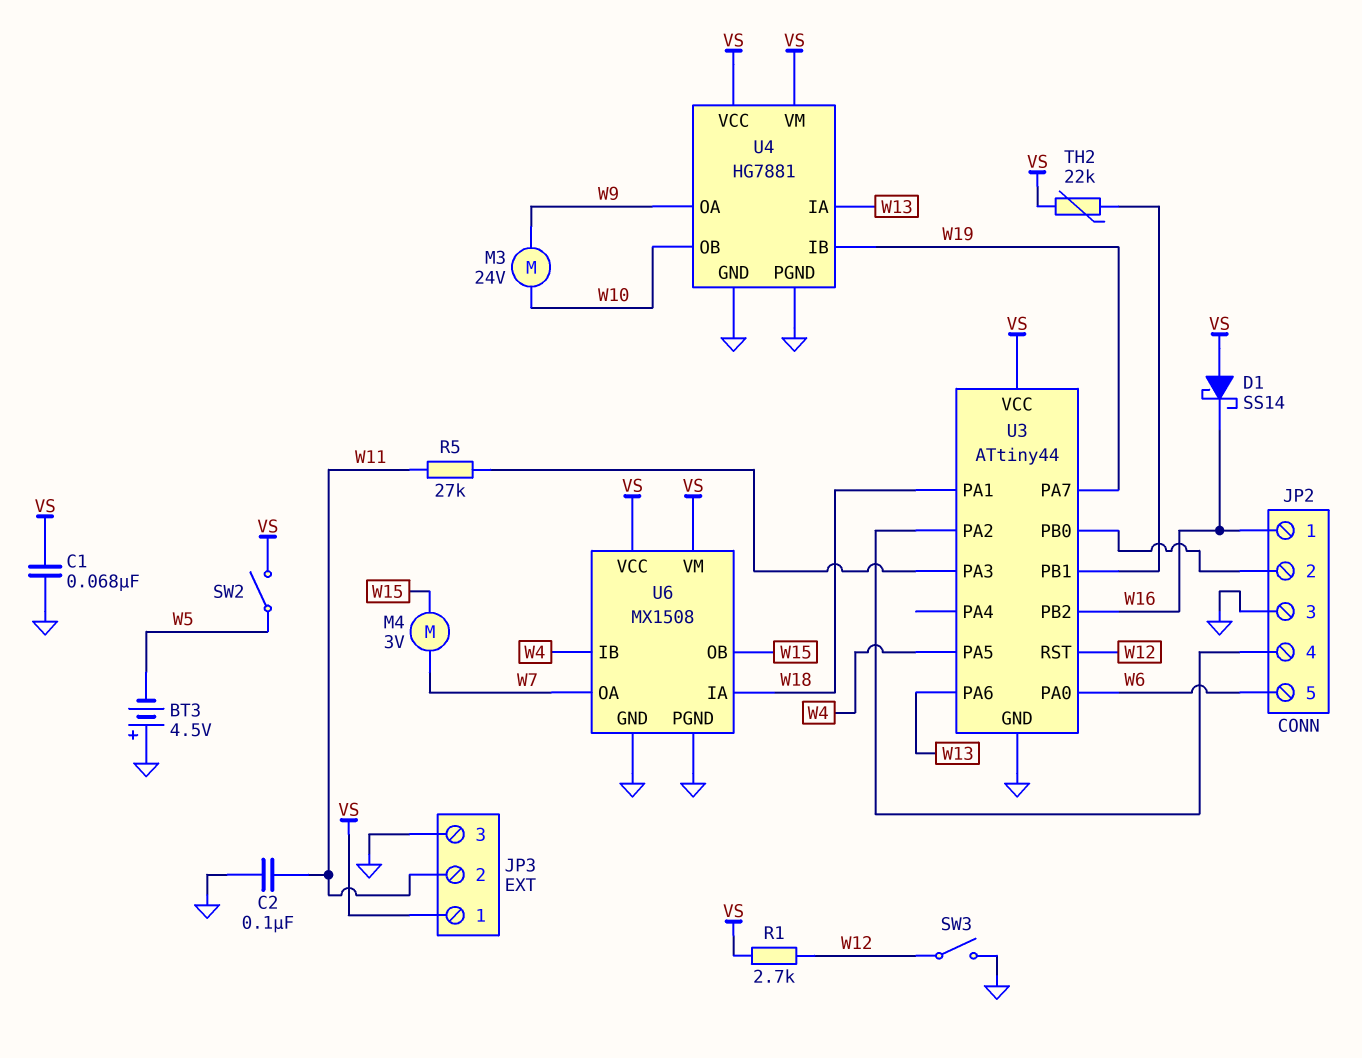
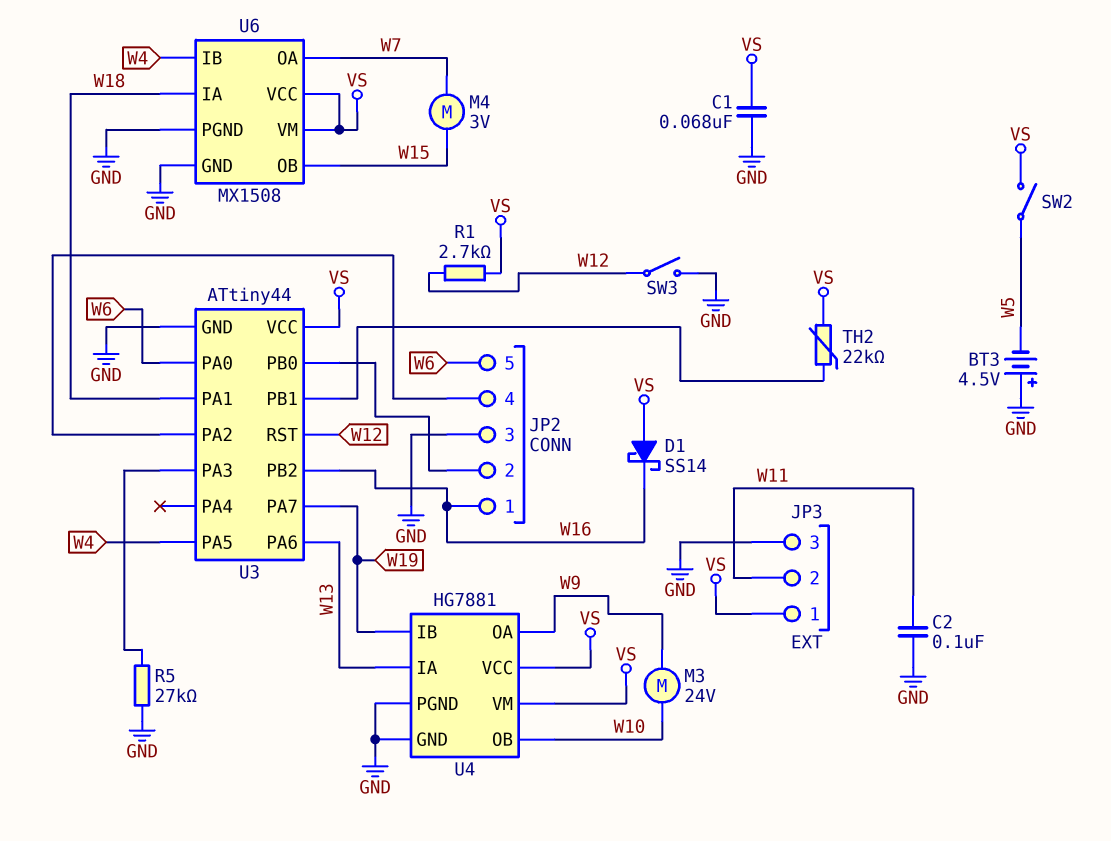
R5: 27k (U3/PA3, W11) -> 27k (GND, U3/PA3)

